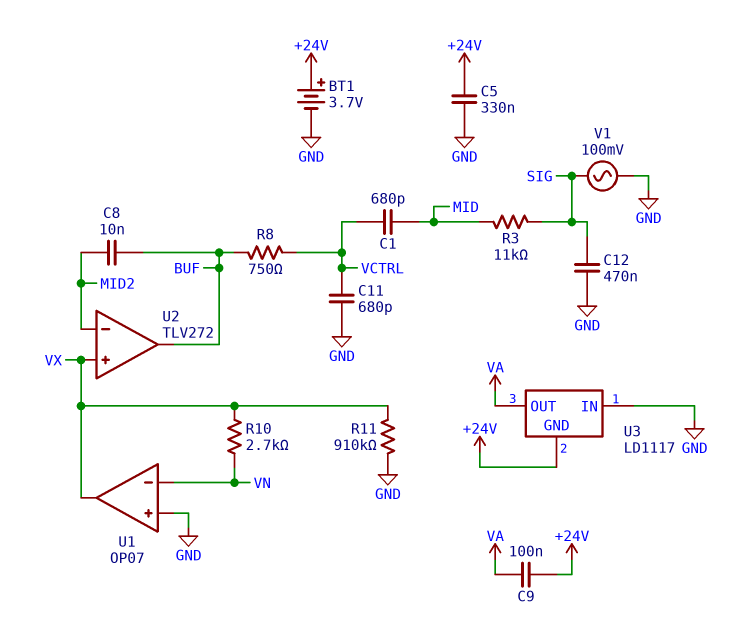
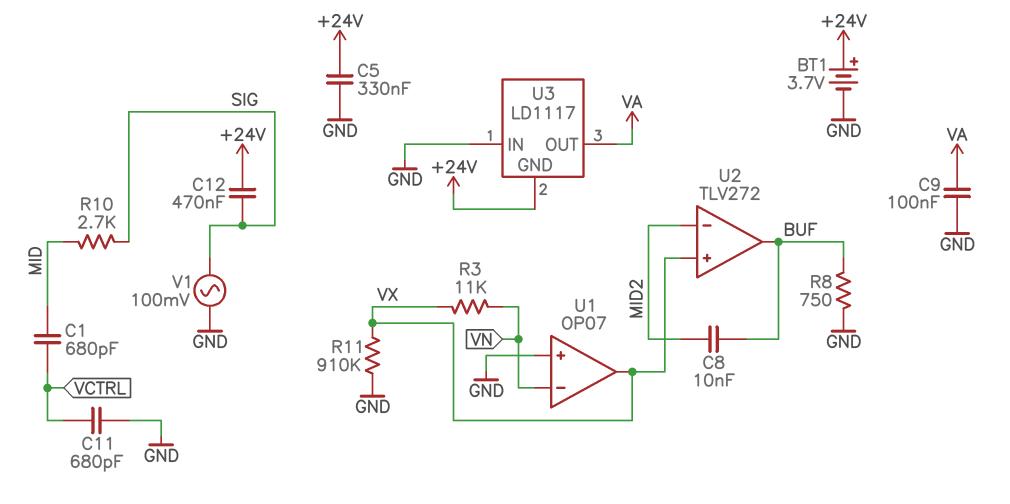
C9: 100nF (+24V, VA) -> 100nF (GND, VA)
C12: 470nF (GND, SIG) -> 470nF (+24V, SIG)
R3: 11k (MID, SIG) -> 11k (VN, VX)
R8: 750 (BUF, VCTRL) -> 750 (BUF, GND)
R10: 2.7k (VN, VX) -> 2.7k (MID, SIG)

